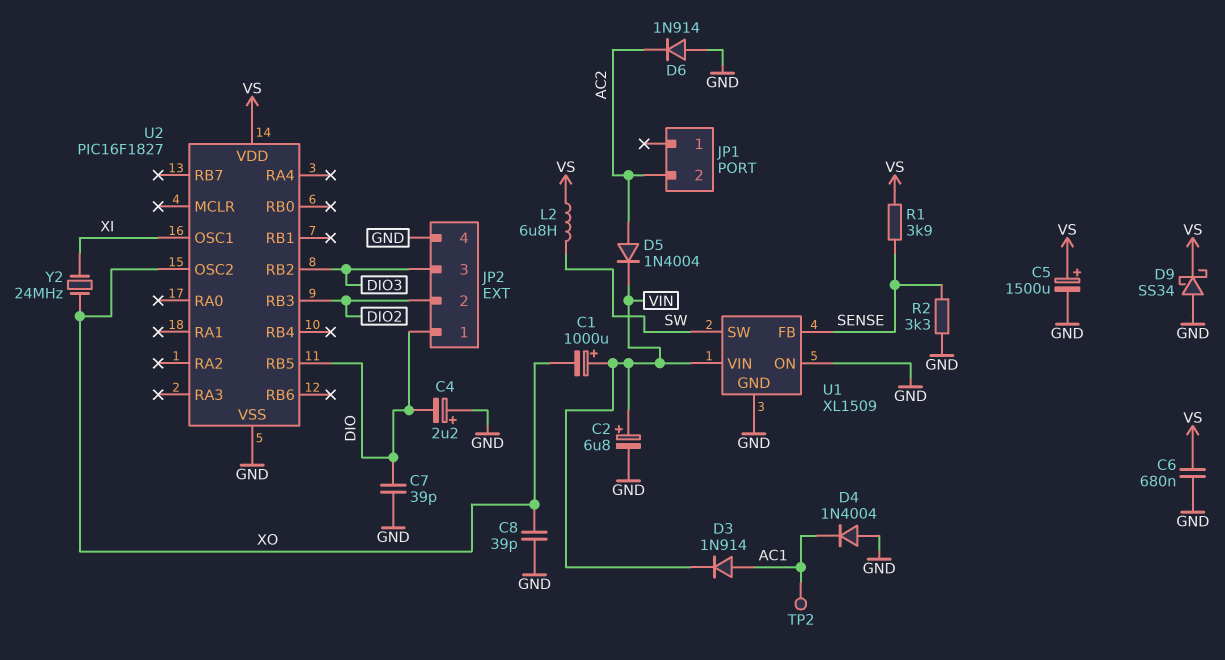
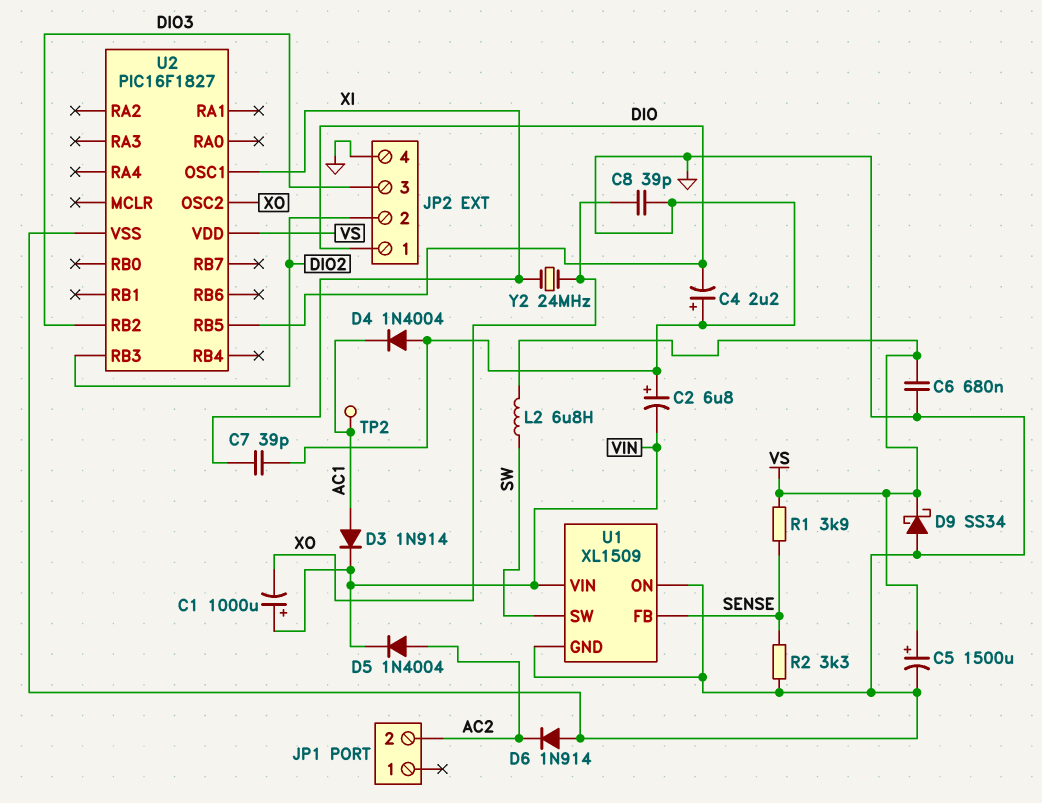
C2: 6.8uF (plus VIN, minus GND) -> 6.8uF (plus GND, minus VIN)
C7: 39pF (DIO, GND) -> 39pF (GND, XI)

